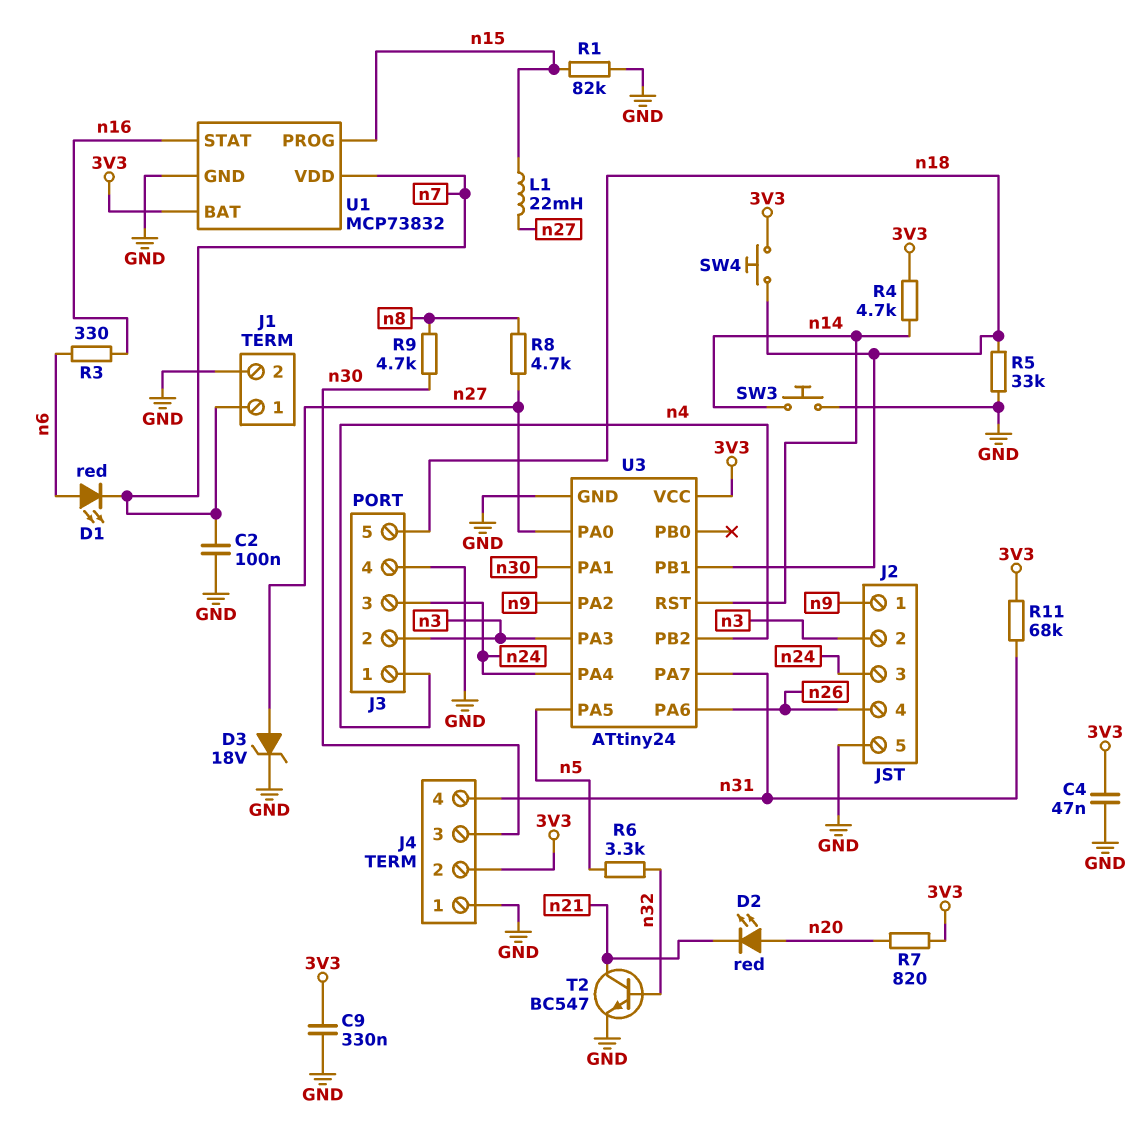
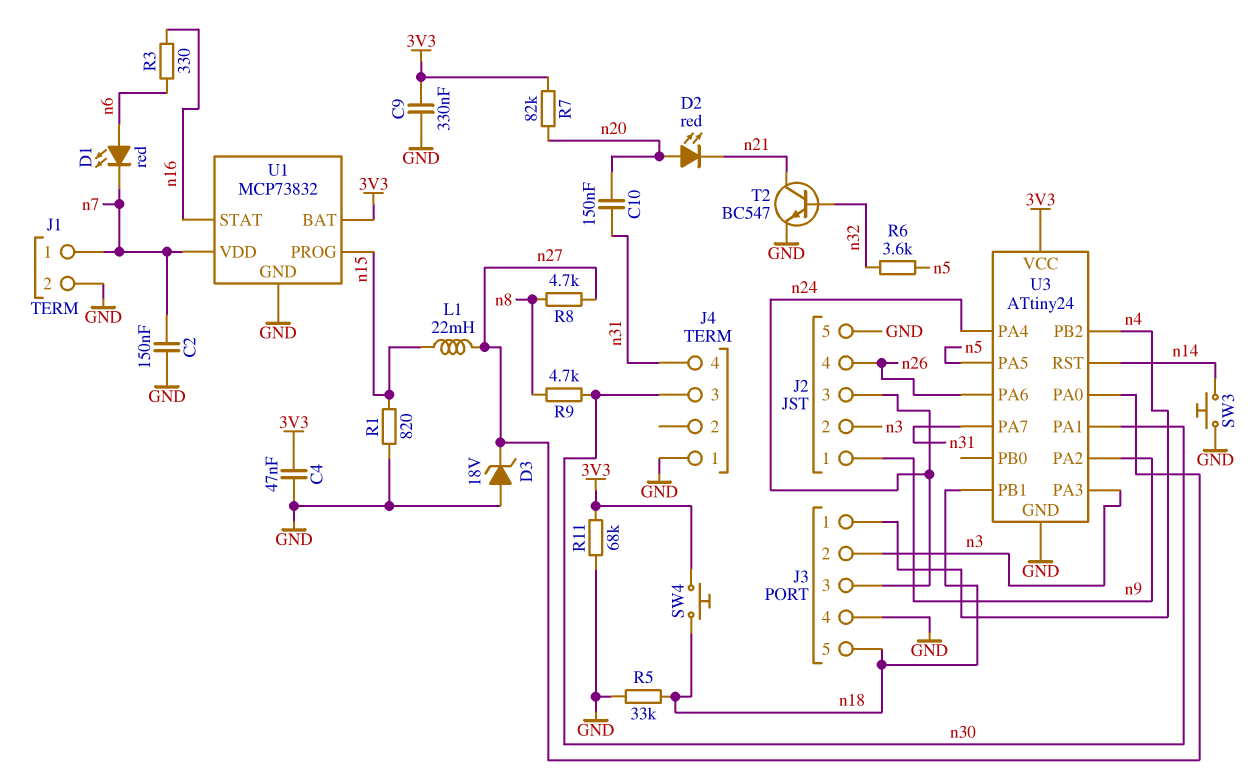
C2: 100nF (GND, n7) -> 150nF (GND, n7)
C10: none -> 150nF (n20, n31)
D3: zener 18V (A n27, K GND) -> zener 18V (A GND, K n27)
J4 pin 2: 3V3 -> none
R1: 82k (GND, n15) -> 820 (GND, n15)
R4: 4.7k (3V3, n14) -> none
R6: 3.3k (n5, n32) -> 3.6k (n5, n32)
R7: 820 (3V3, n20) -> 82k (3V3, n20)
R11: 68k (3V3, n31) -> 68k (3V3, GND)

